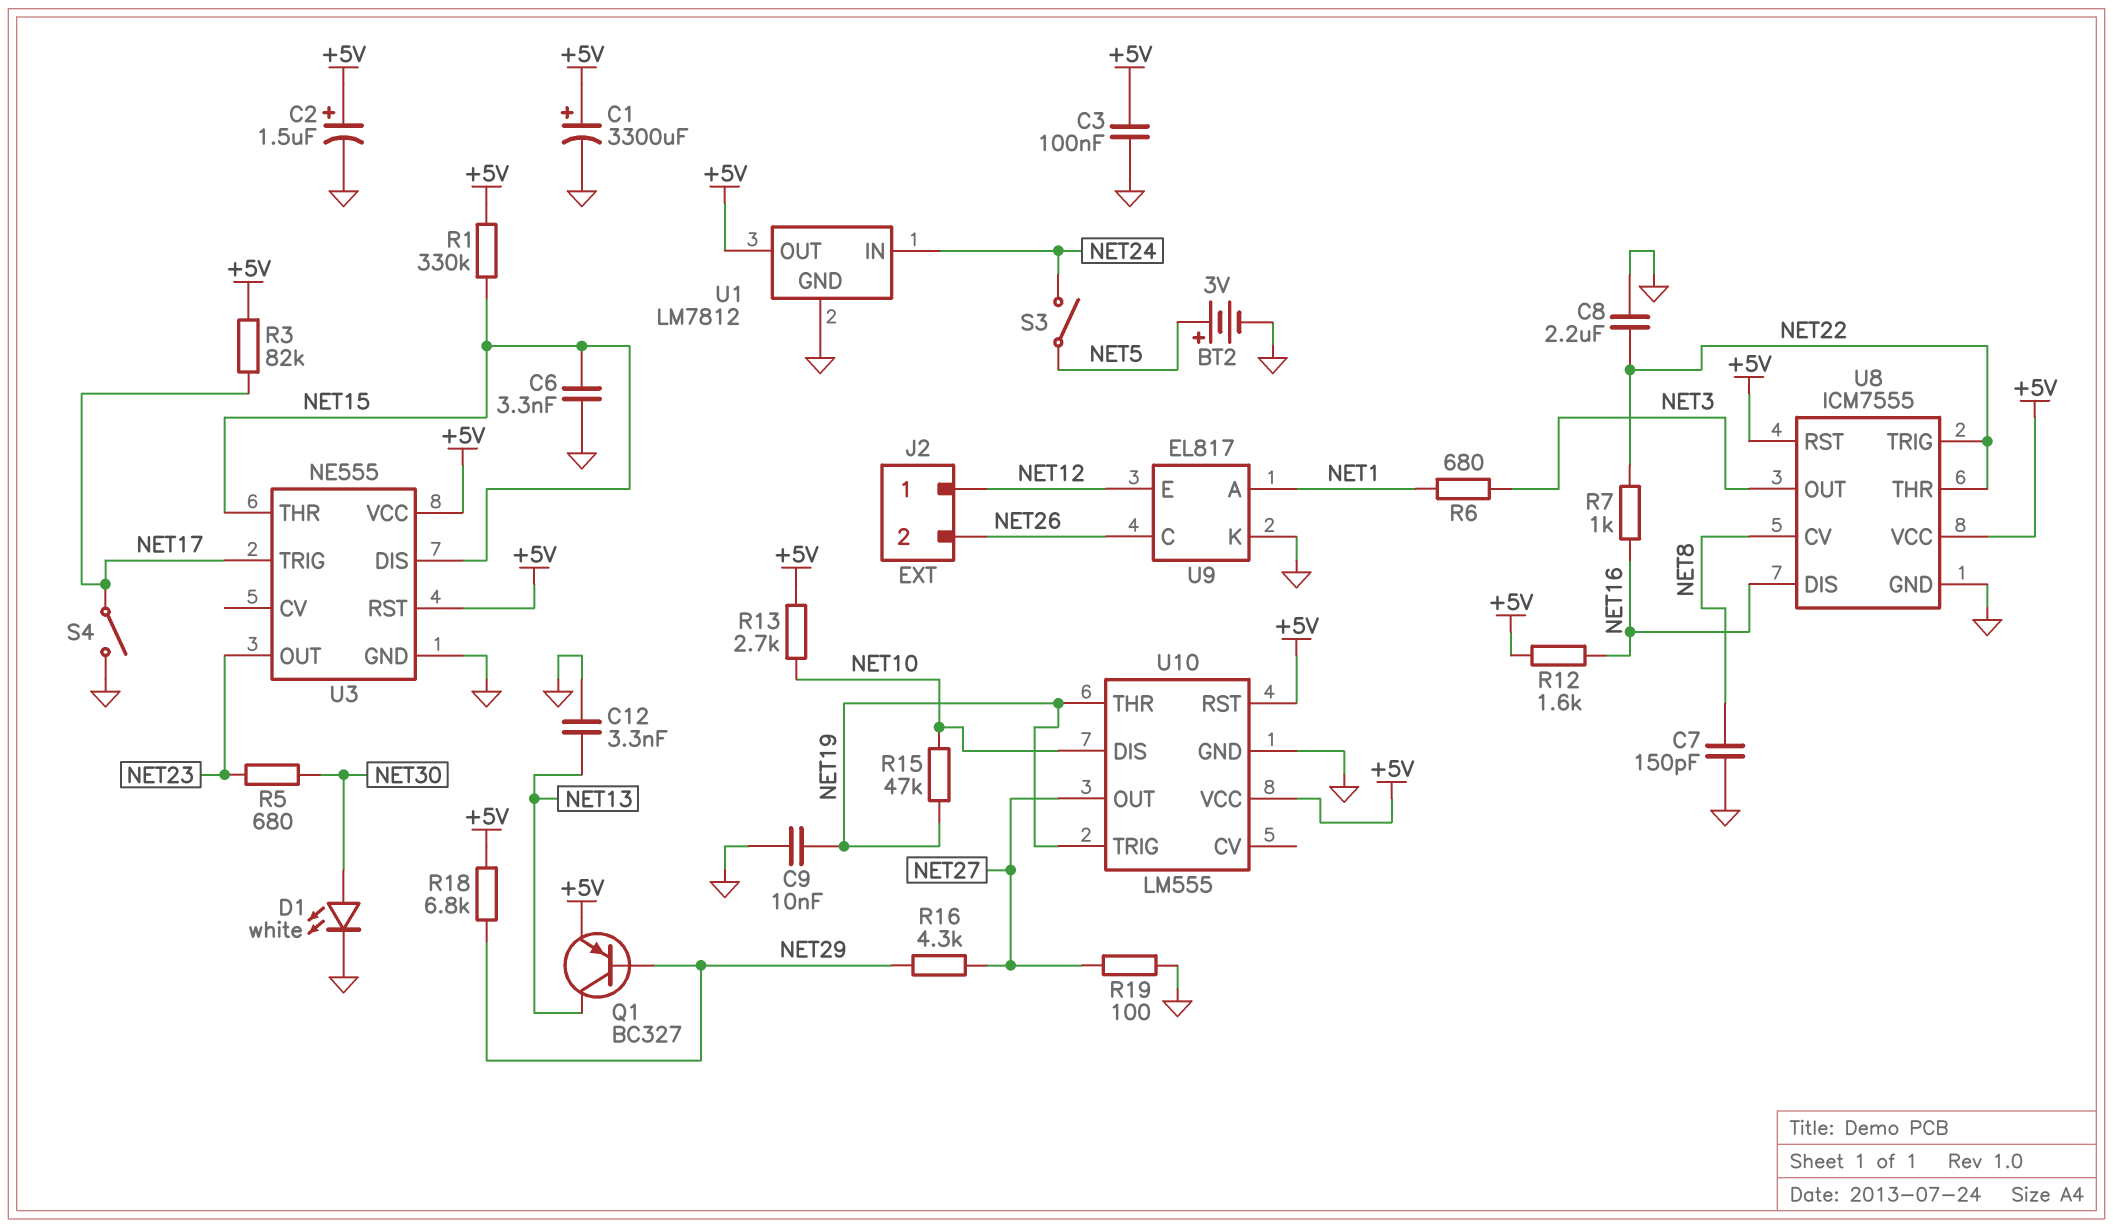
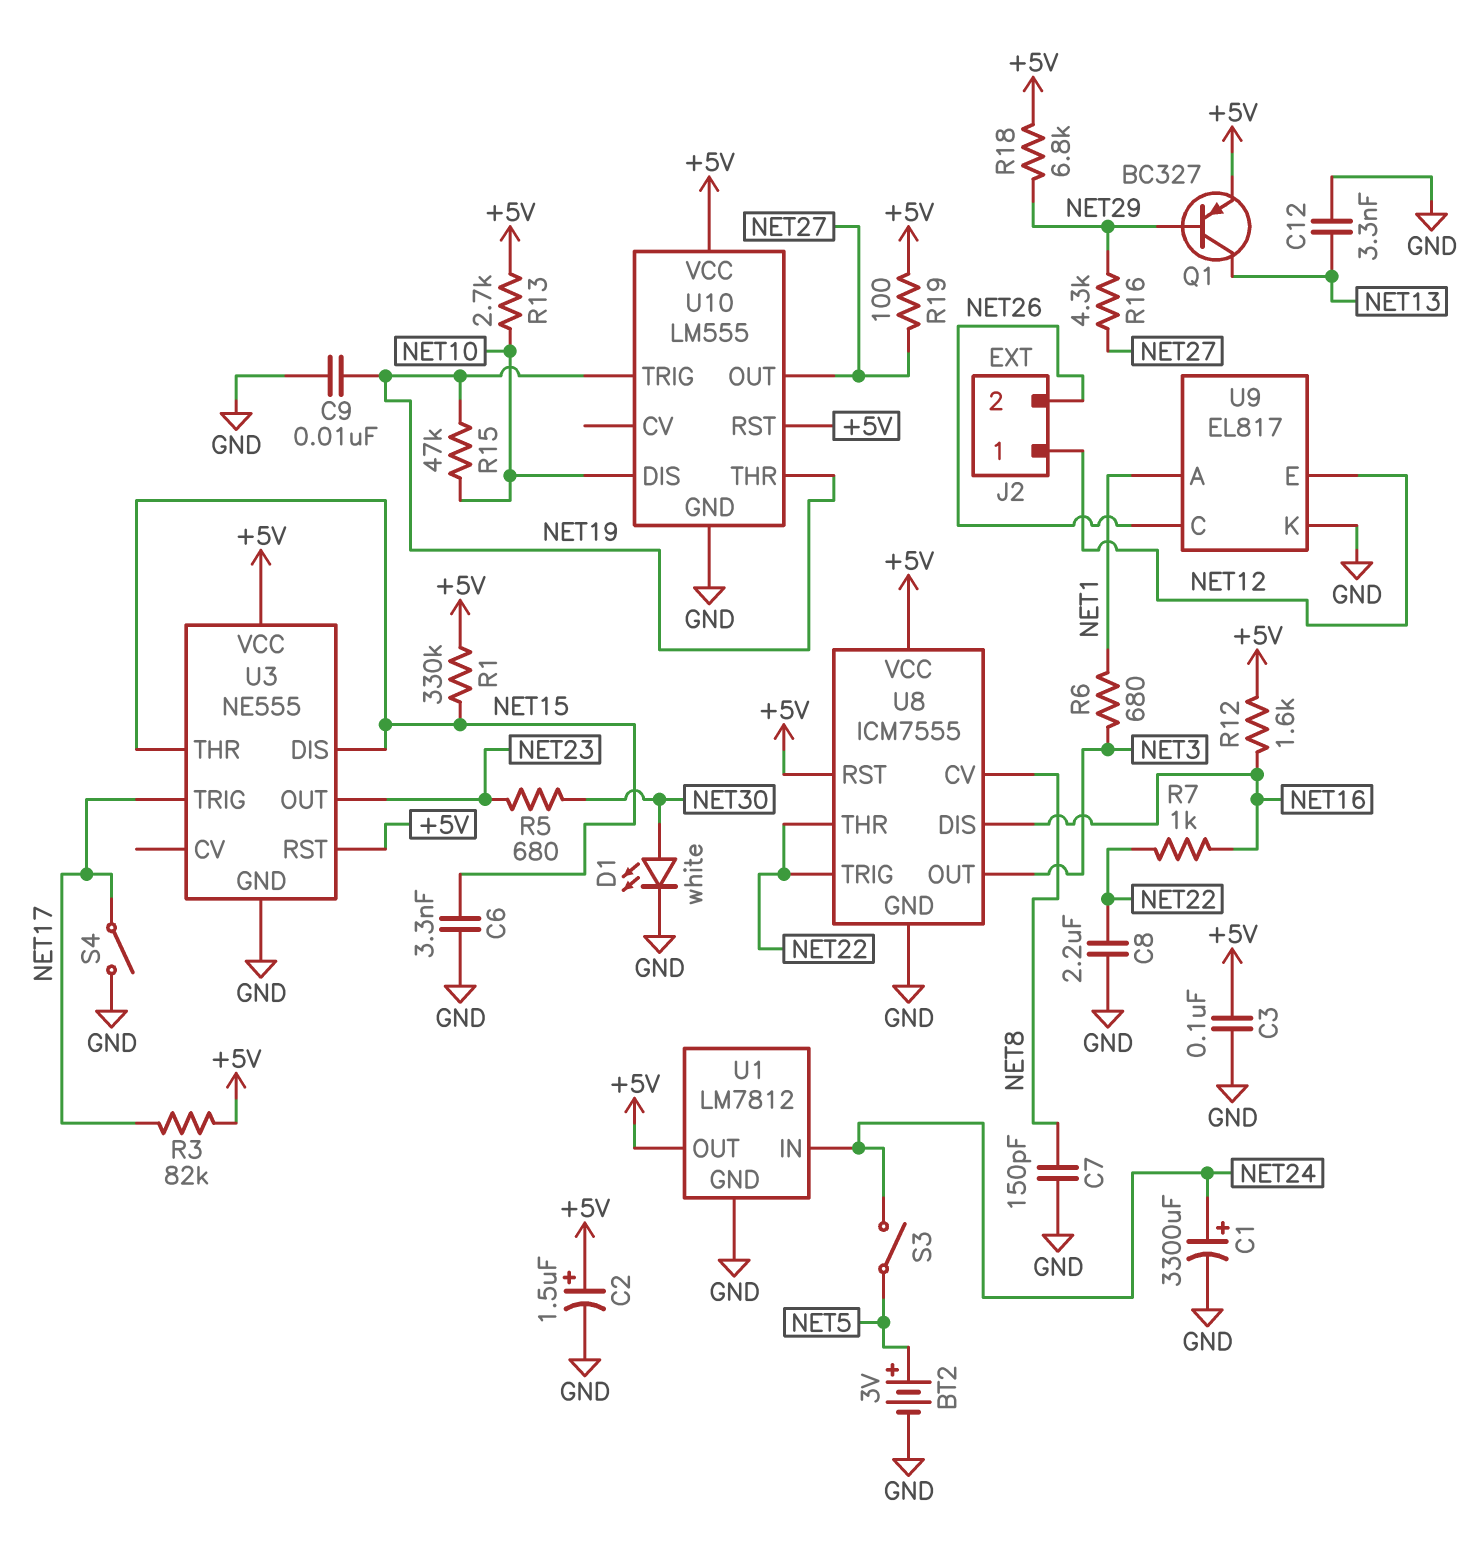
C1: 3300uF (plus +5V, minus GND) -> 3300uF (plus NET24, minus GND)
R19: 100 (GND, NET27) -> 100 (+5V, NET27)

